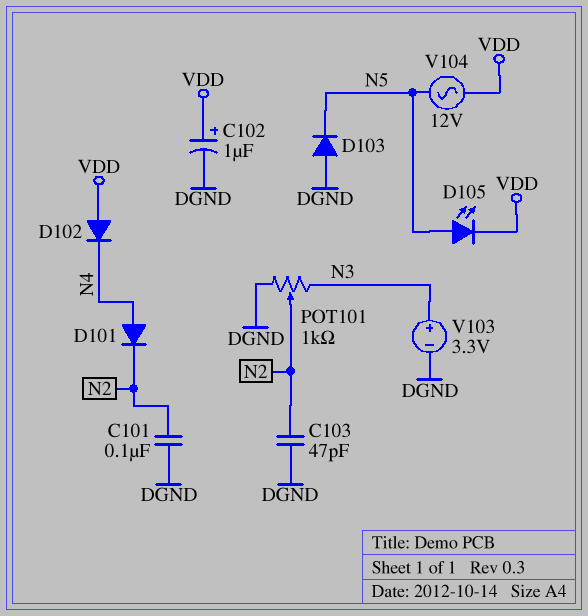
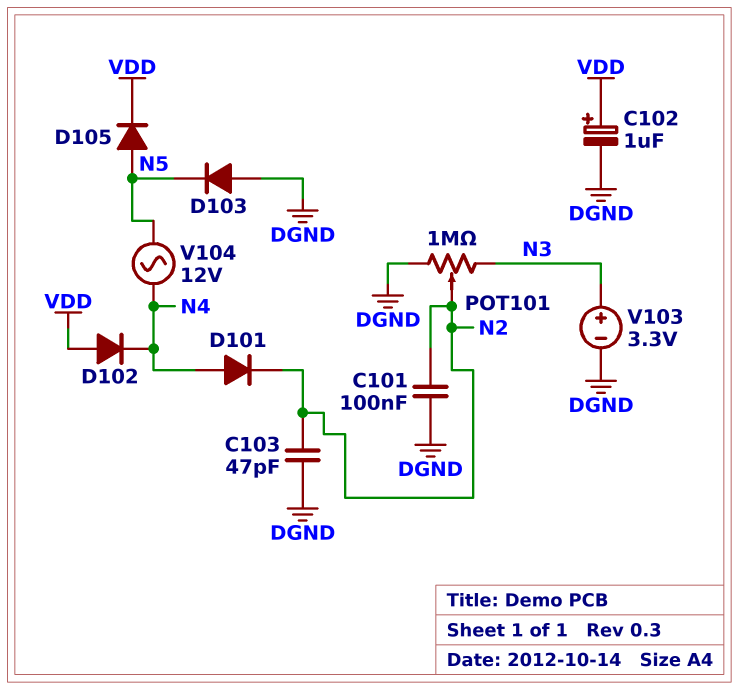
D105: LED (A N5, K VDD) -> diode (A N5, K VDD)
POT101: 1k (DGND, N3, wiper N2) -> 1M (DGND, N3, wiper N2)
V104: AC 12V (N5, VDD) -> AC 12V (N4, N5)

